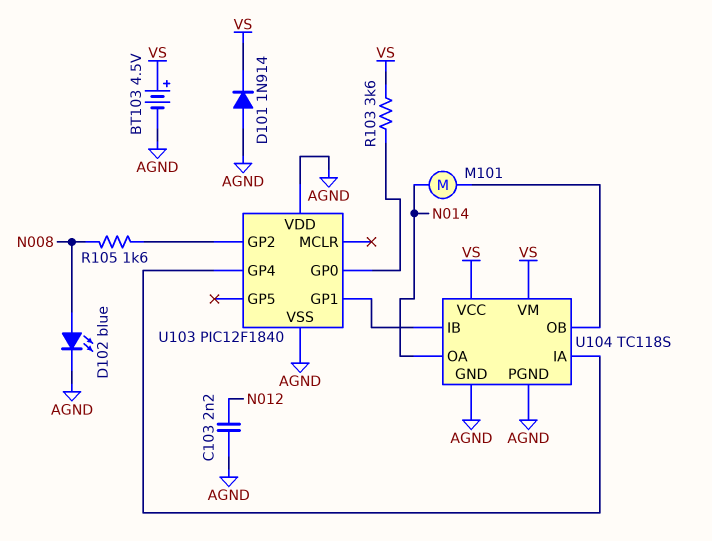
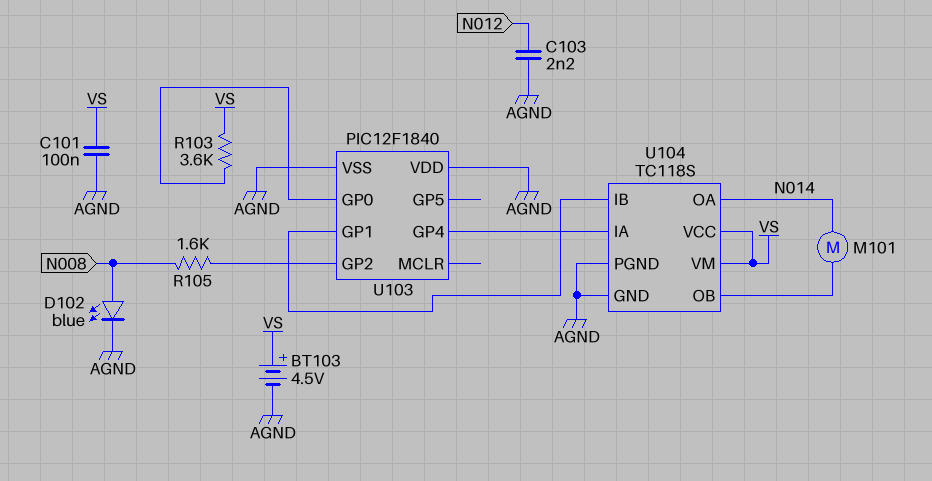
C101: none -> 100nF (AGND, VS)
D101: diode 1N914 (A AGND, K VS) -> none

